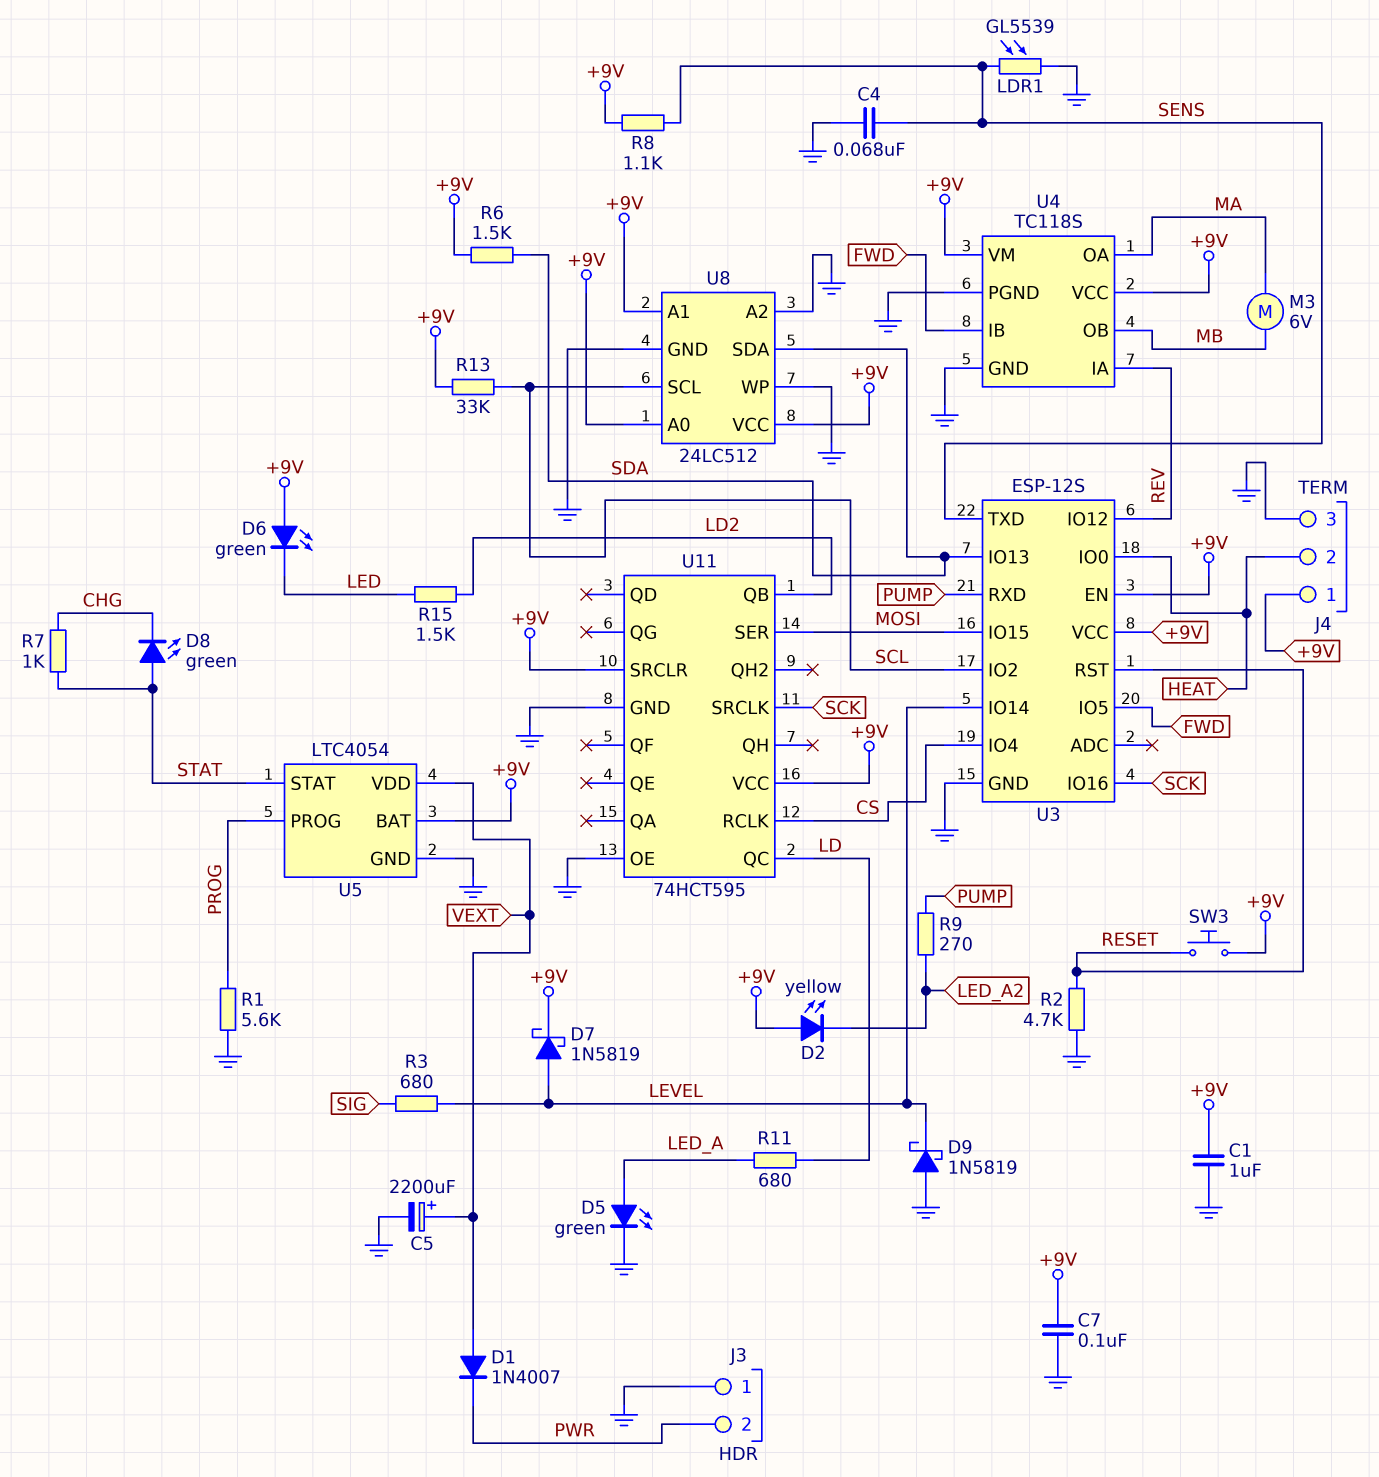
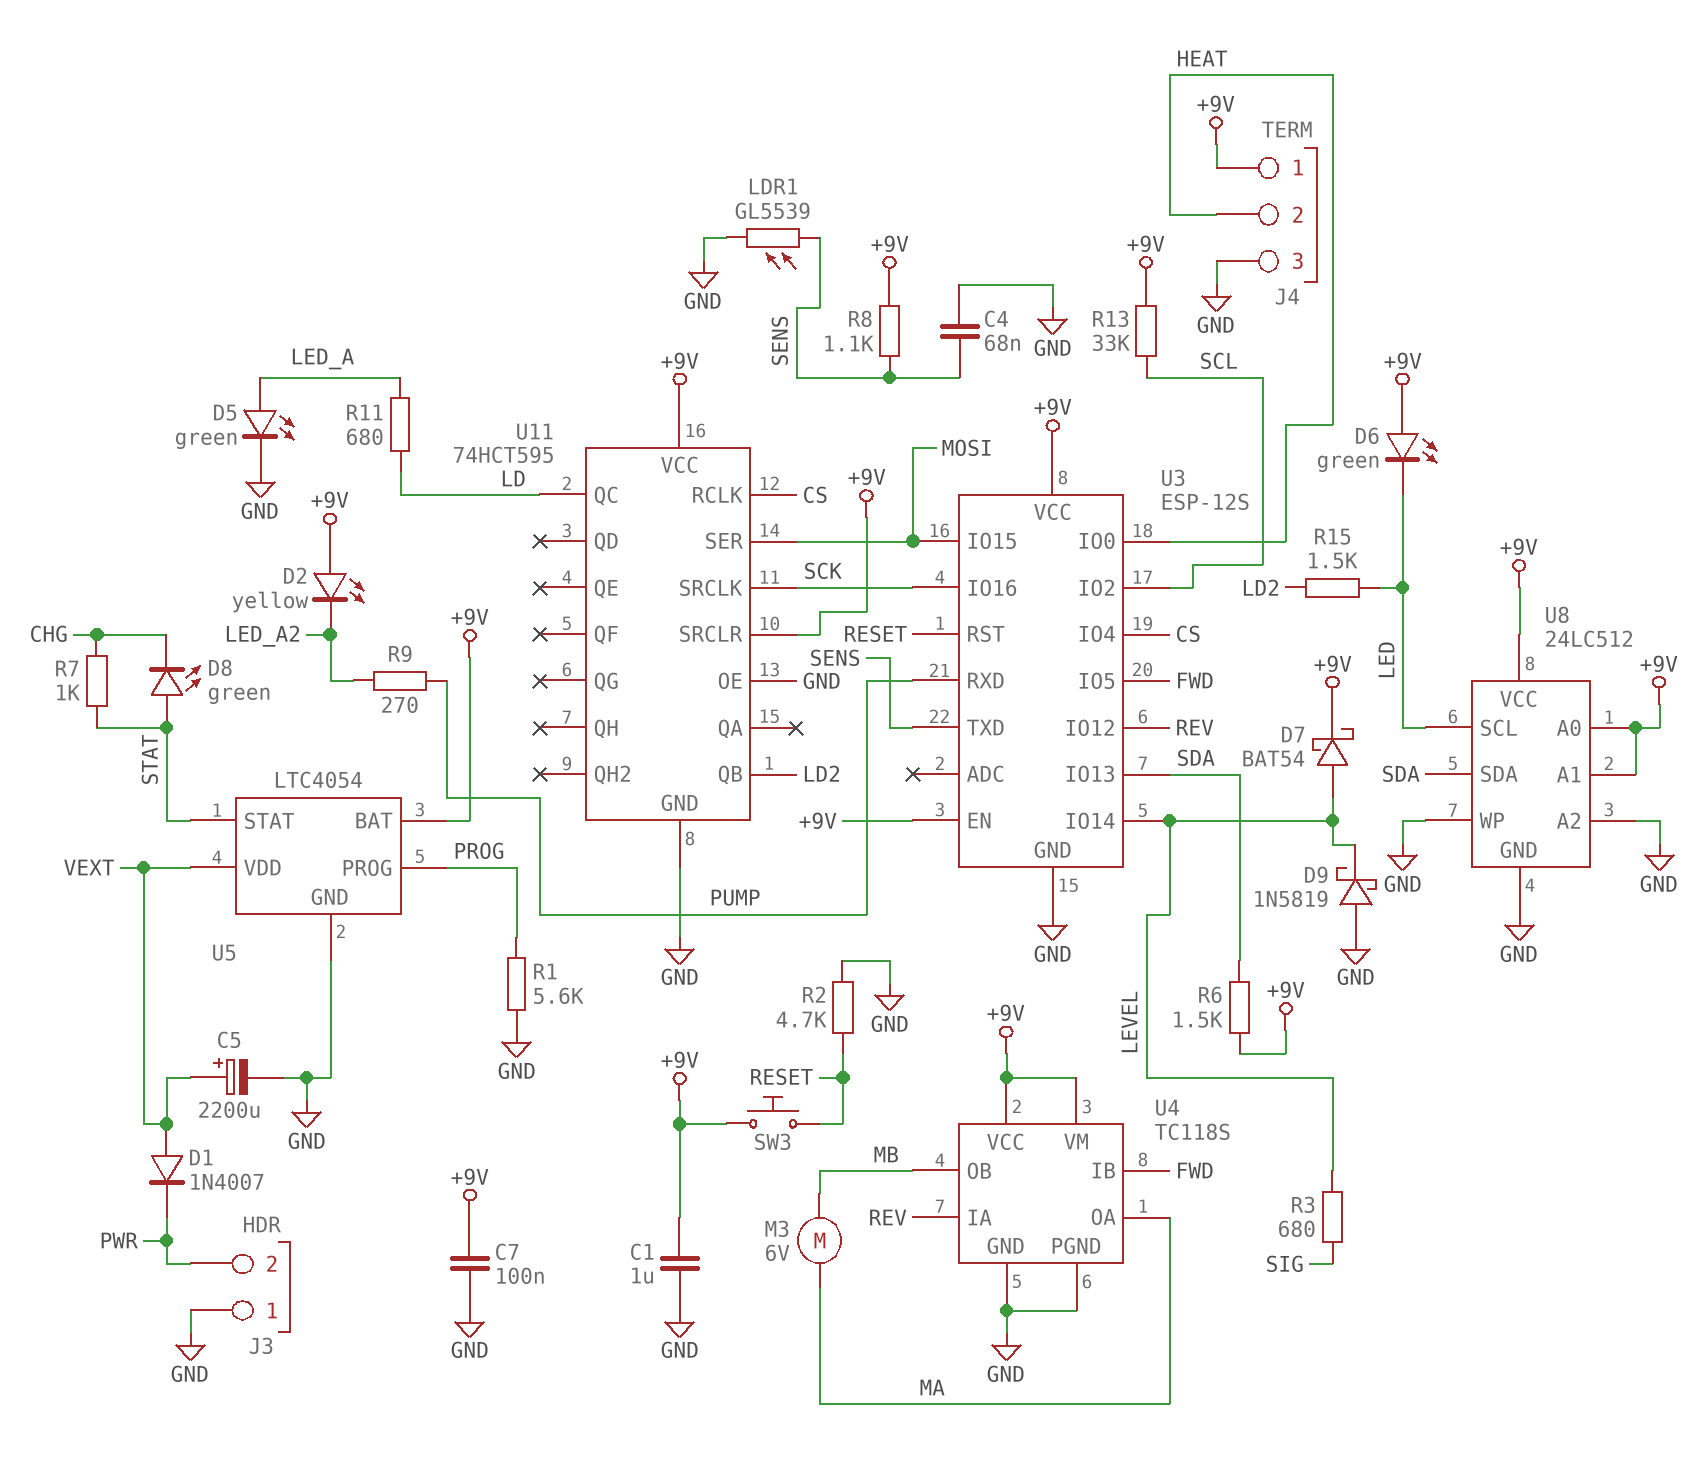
D7: schottky 1N5819 (A LEVEL, K +9V) -> schottky BAT54 (A LEVEL, K +9V)
U8 pin SCL: SCL -> LED

